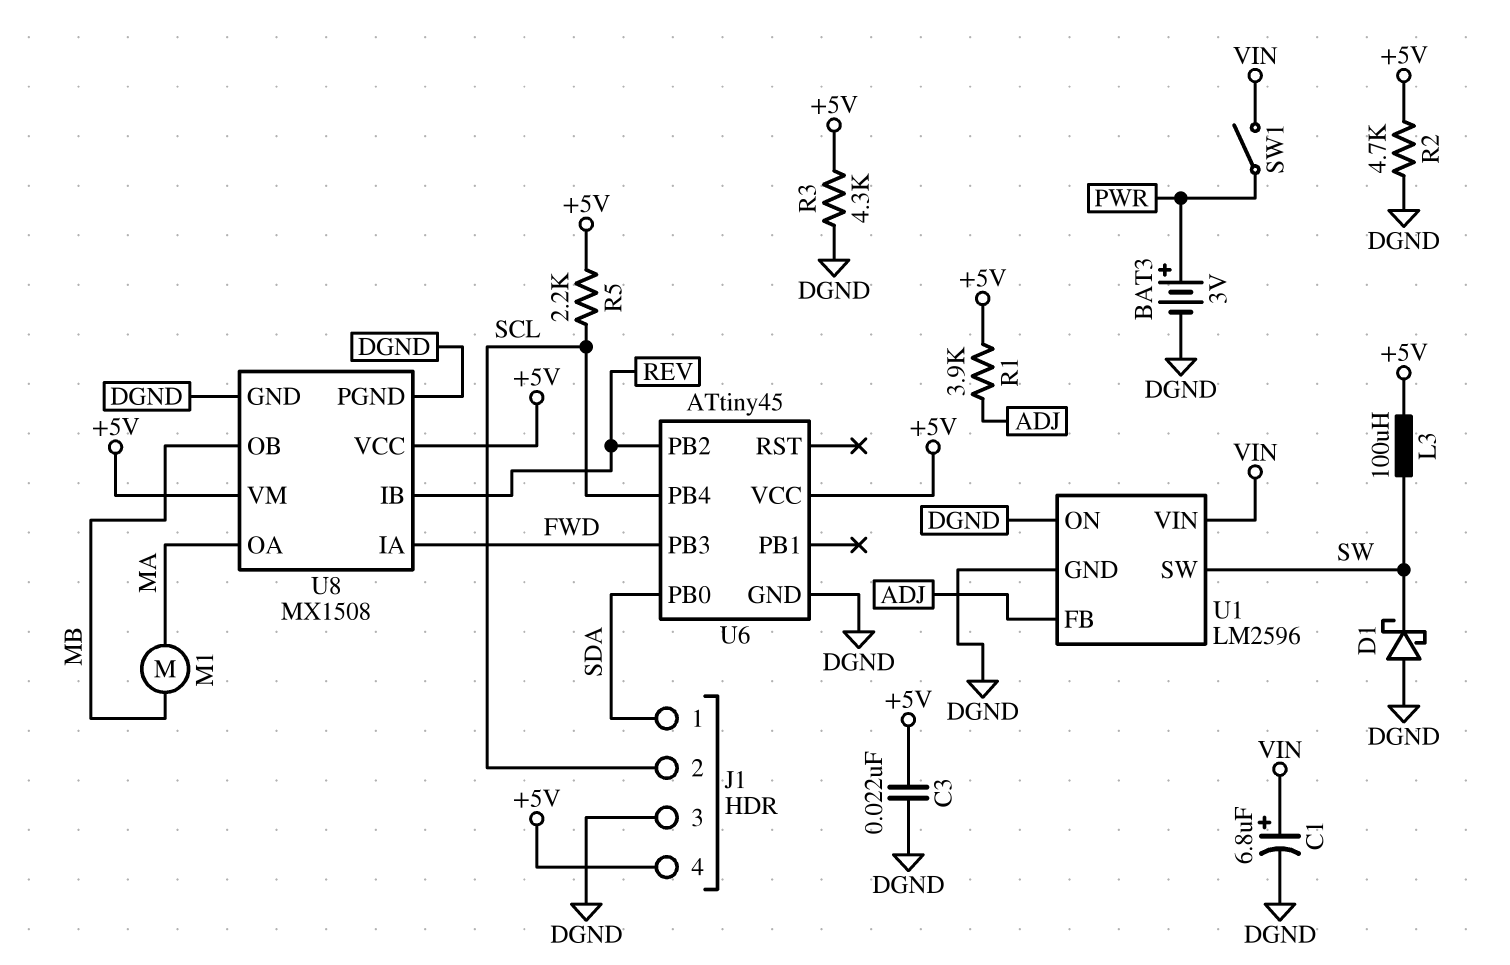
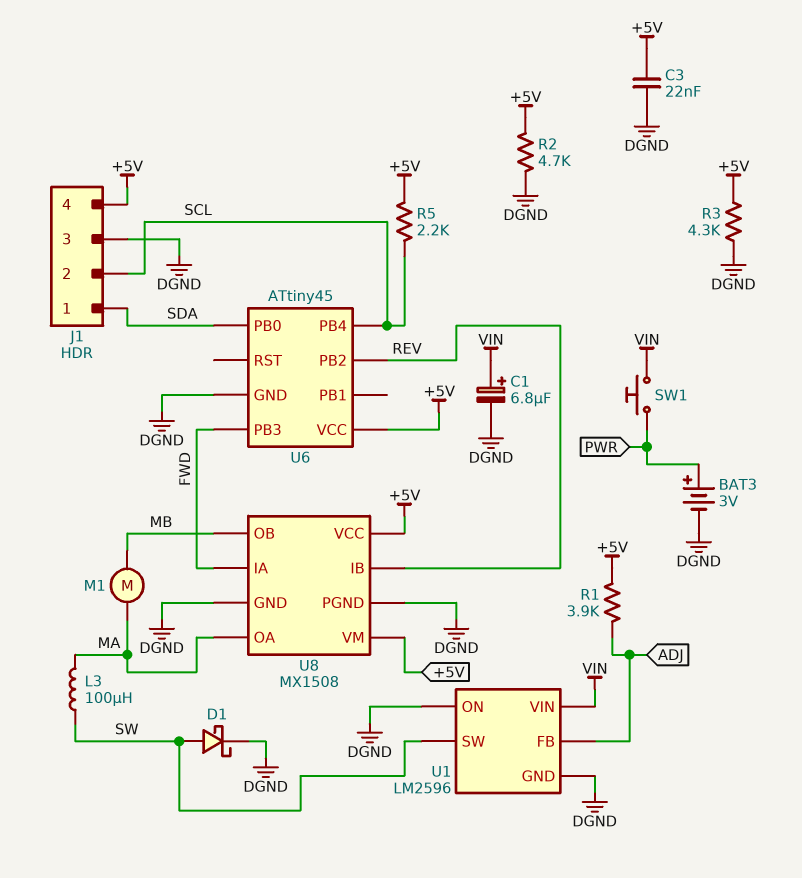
D1: schottky (A DGND, K SW) -> schottky (A SW, K DGND)
L3: 100uH (+5V, SW) -> 100uH (MA, SW)
SW1: switch (PWR, VIN) -> button (PWR, VIN)

